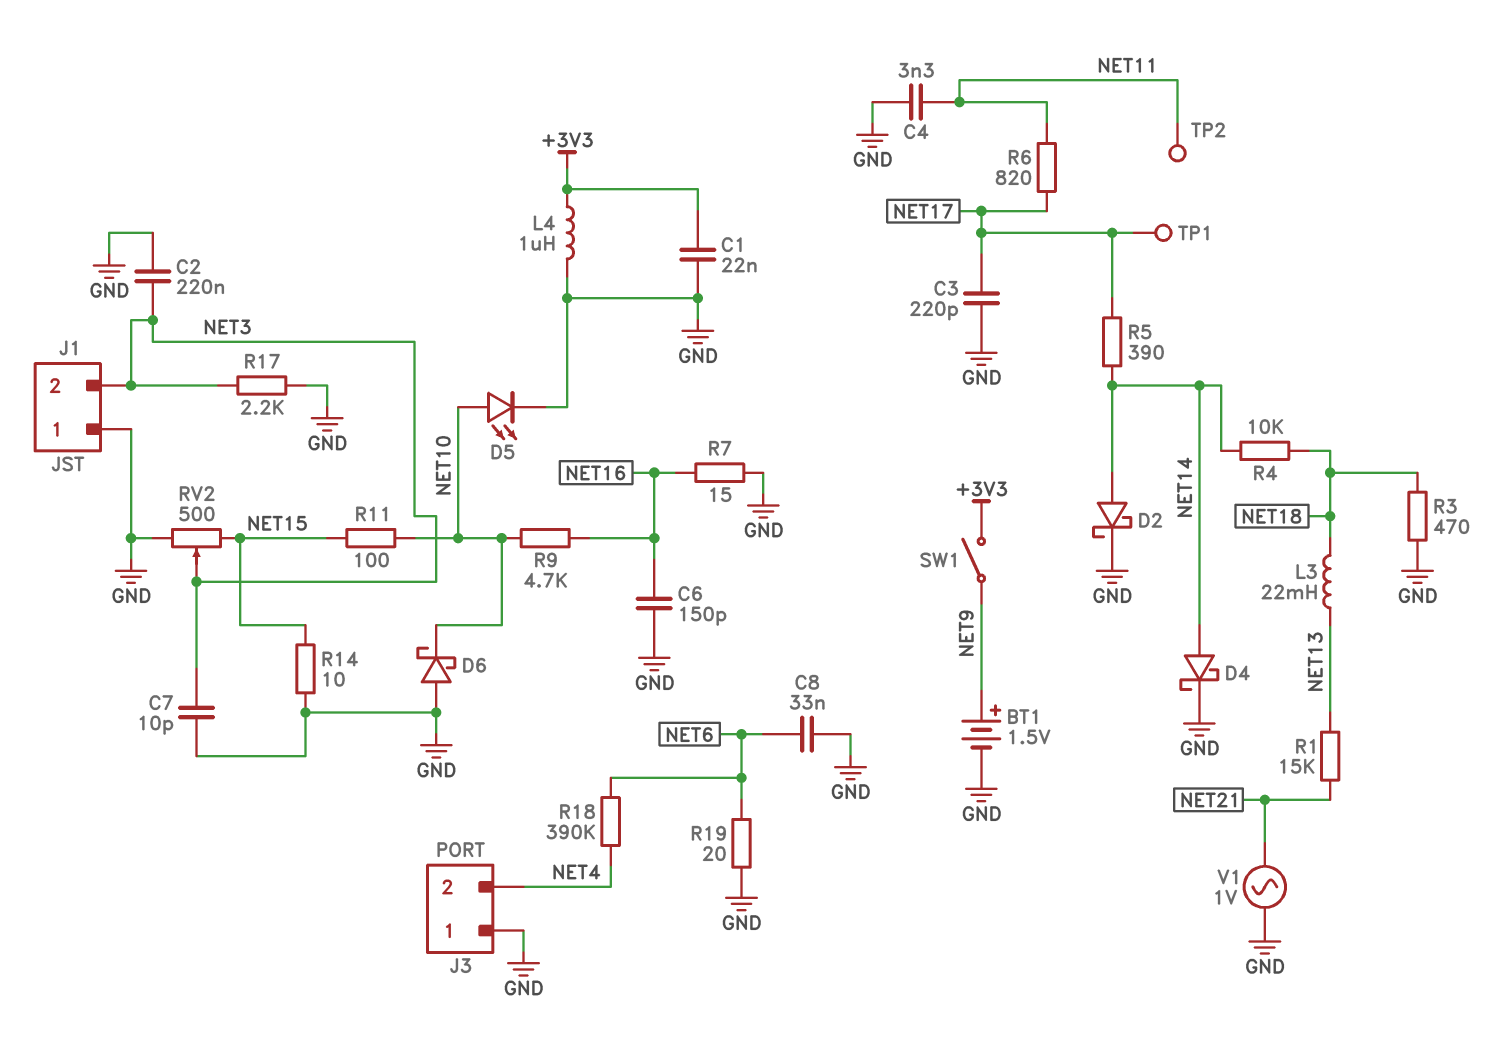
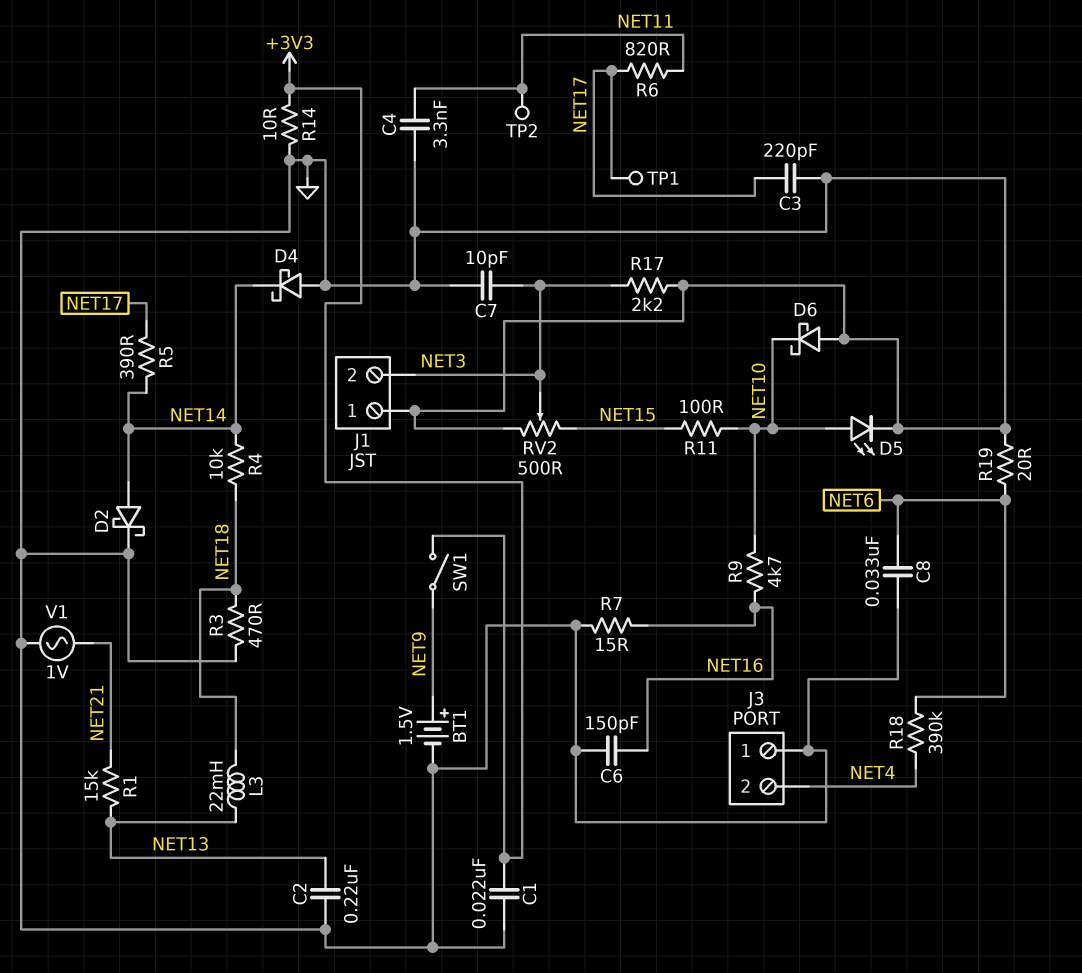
C2: 220nF (GND, NET3) -> 220nF (GND, NET13)
D4: schottky (A NET14, K GND) -> schottky (A GND, K NET14)
L4: 1uH (+3V3, GND) -> none
R14: 10 (GND, NET15) -> 10 (+3V3, GND)

